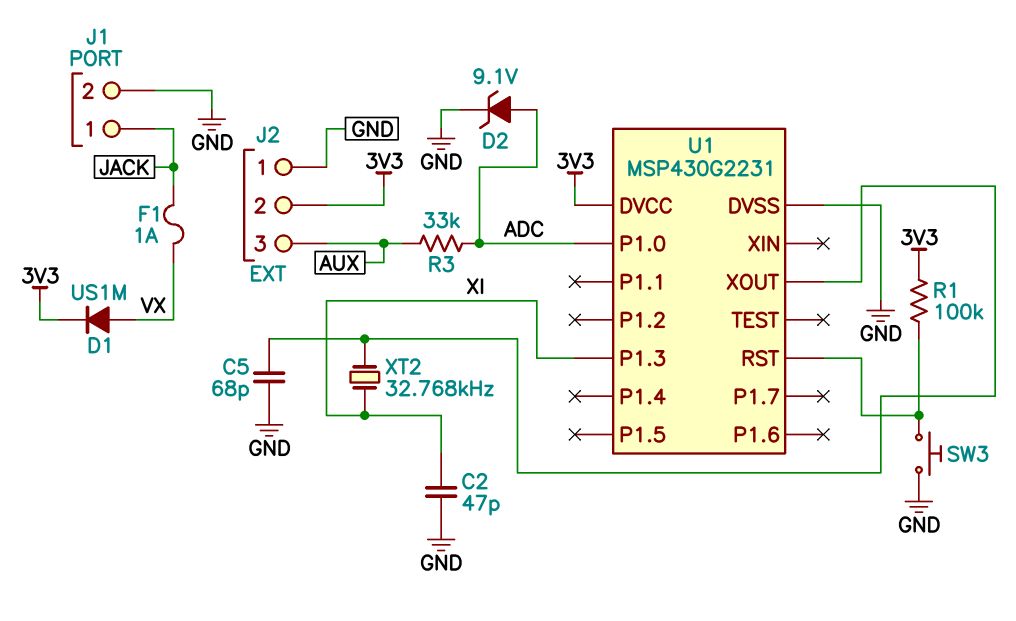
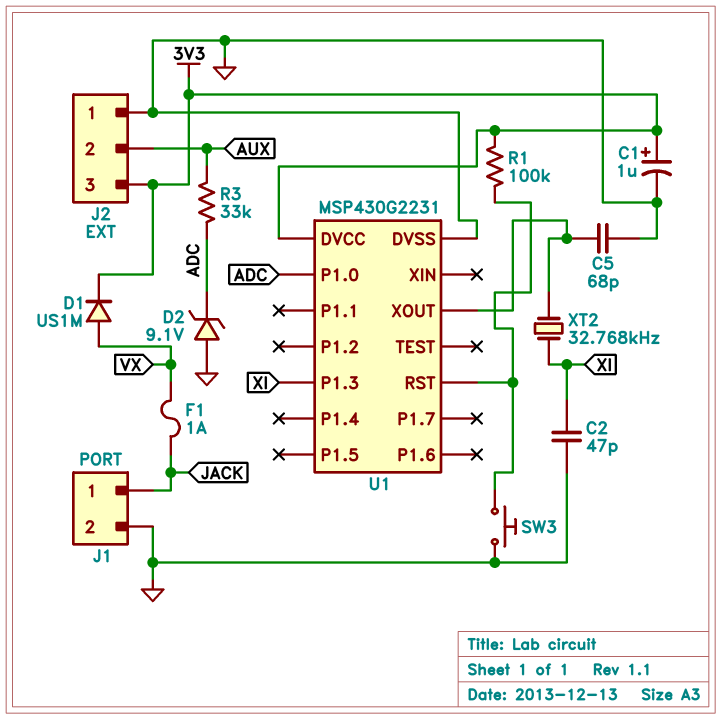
C1: none -> 1uF (plus 3V3, minus GND)
D2: zener 9.1V (A ADC, K GND) -> zener 9.1V (A GND, K ADC)
J2 pin 2: 3V3 -> AUX
J2 pin 3: AUX -> 3V3

